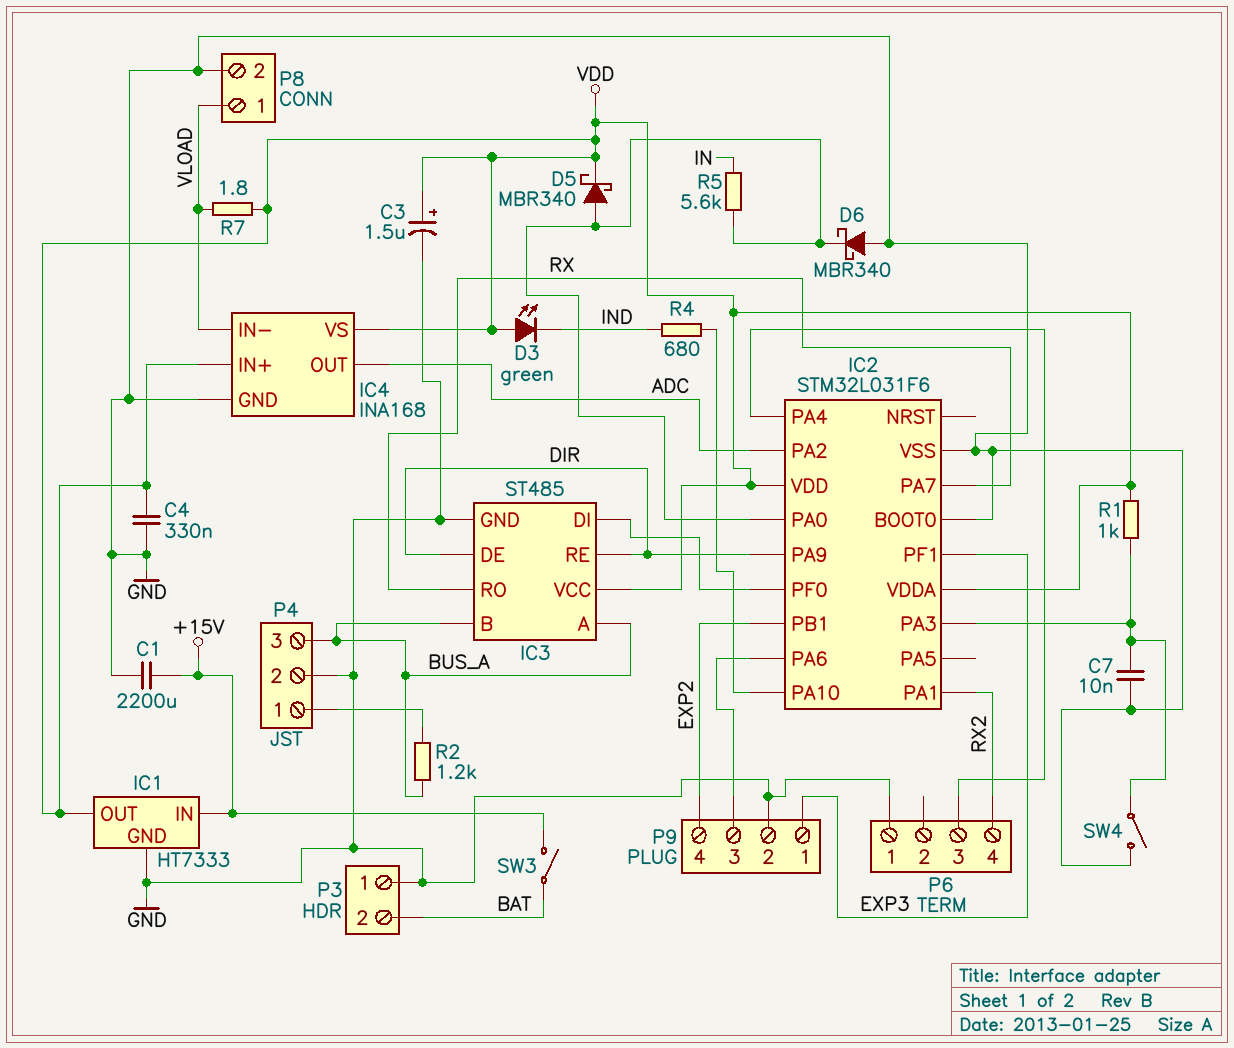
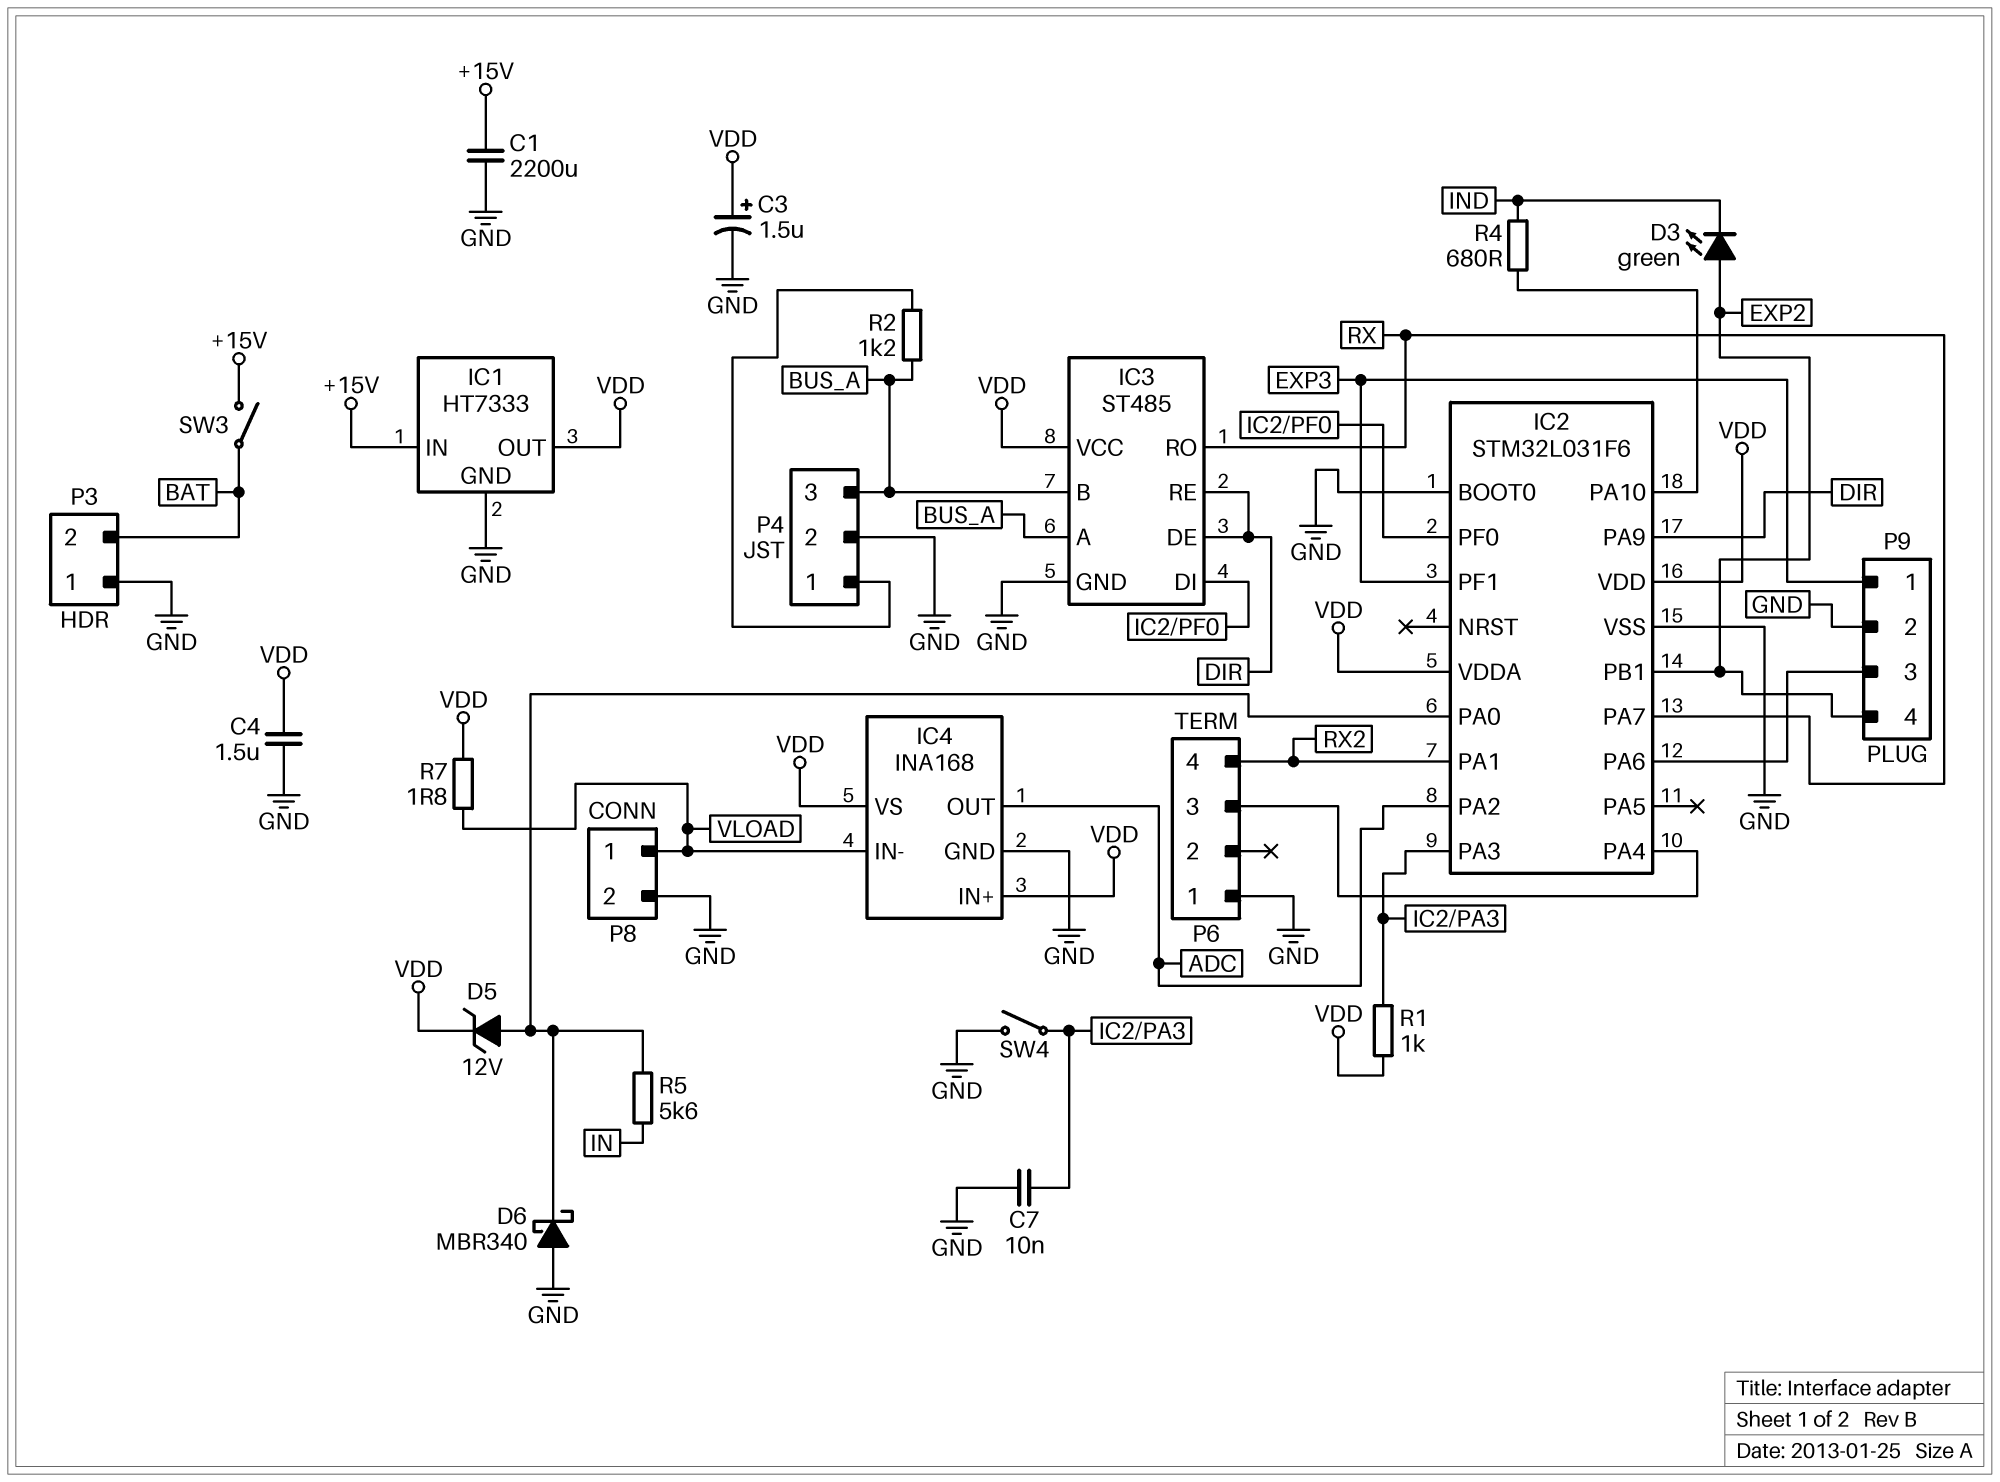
C4: 330nF (GND, VDD) -> 1.5uF (GND, VDD)
D3: LED green (A VDD, K IND) -> LED green (A EXP2, K IND)
D5: schottky MBR340 (A IC2/PA0, K VDD) -> zener 12V (A IC2/PA0, K VDD)

